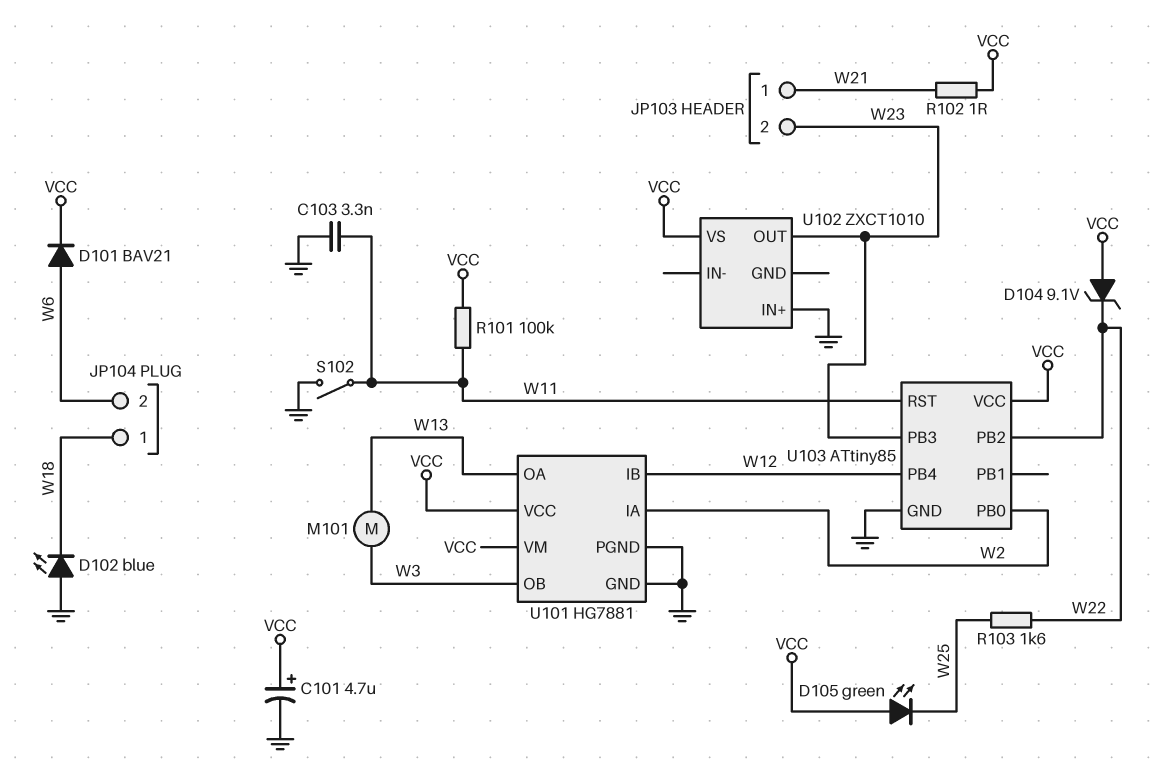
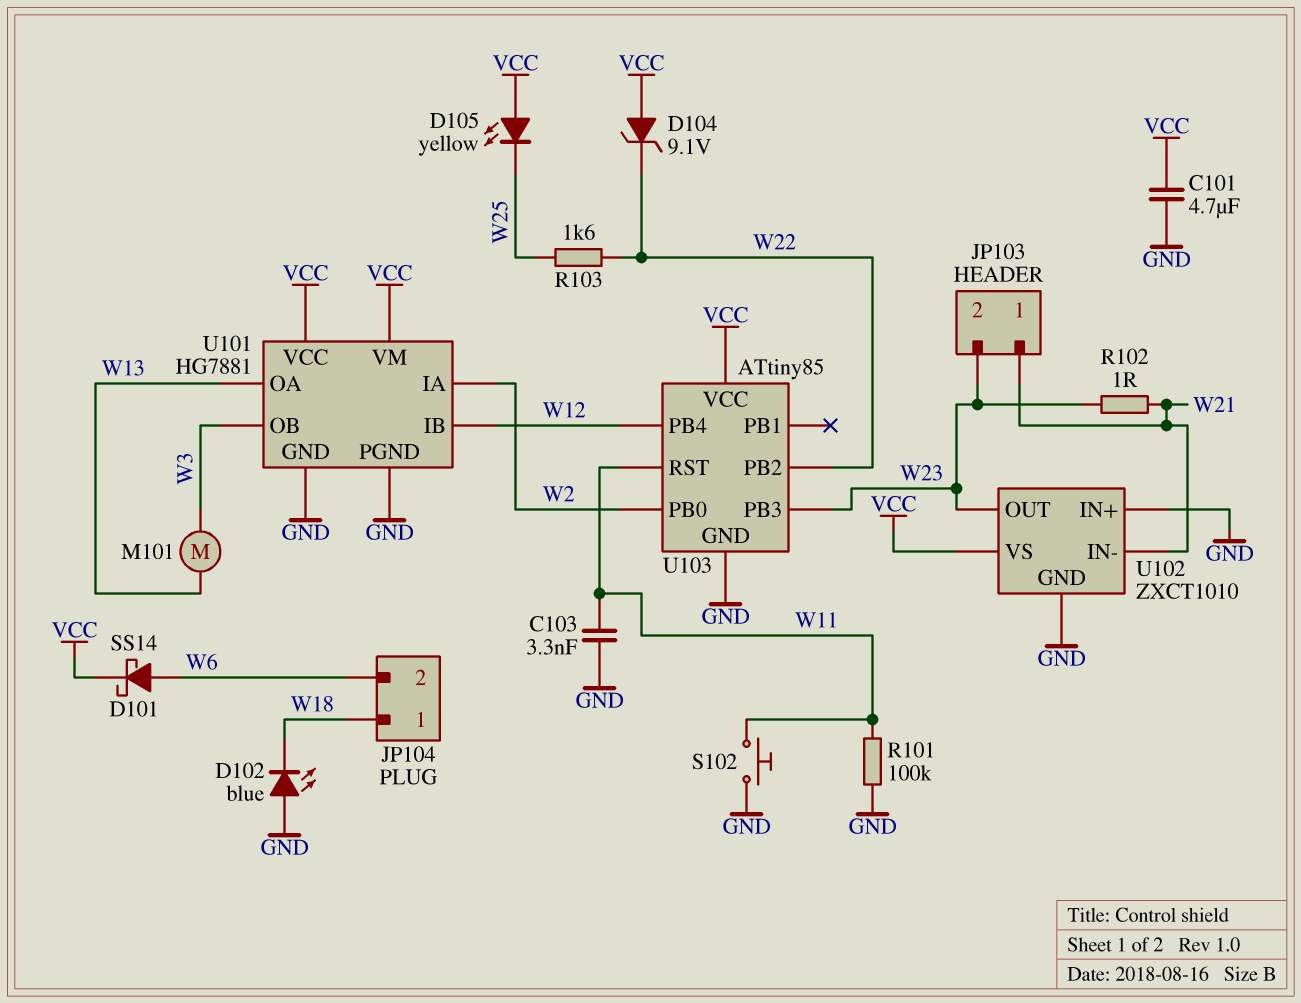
C101: 4.7uF (plus VCC, minus GND) -> 4.7uF (GND, VCC)
D101: diode BAV21 (A W6, K VCC) -> schottky SS14 (A W6, K VCC)
D105: LED green (A VCC, K W25) -> LED yellow (A VCC, K W25)
R101: 100k (VCC, W11) -> 100k (GND, W11)
R102: 1 (VCC, W21) -> 1 (W21, W23)
S102: switch (GND, W11) -> button (GND, W11)
U102 pin GND: none -> GND
U102 pin IN-: none -> W21

